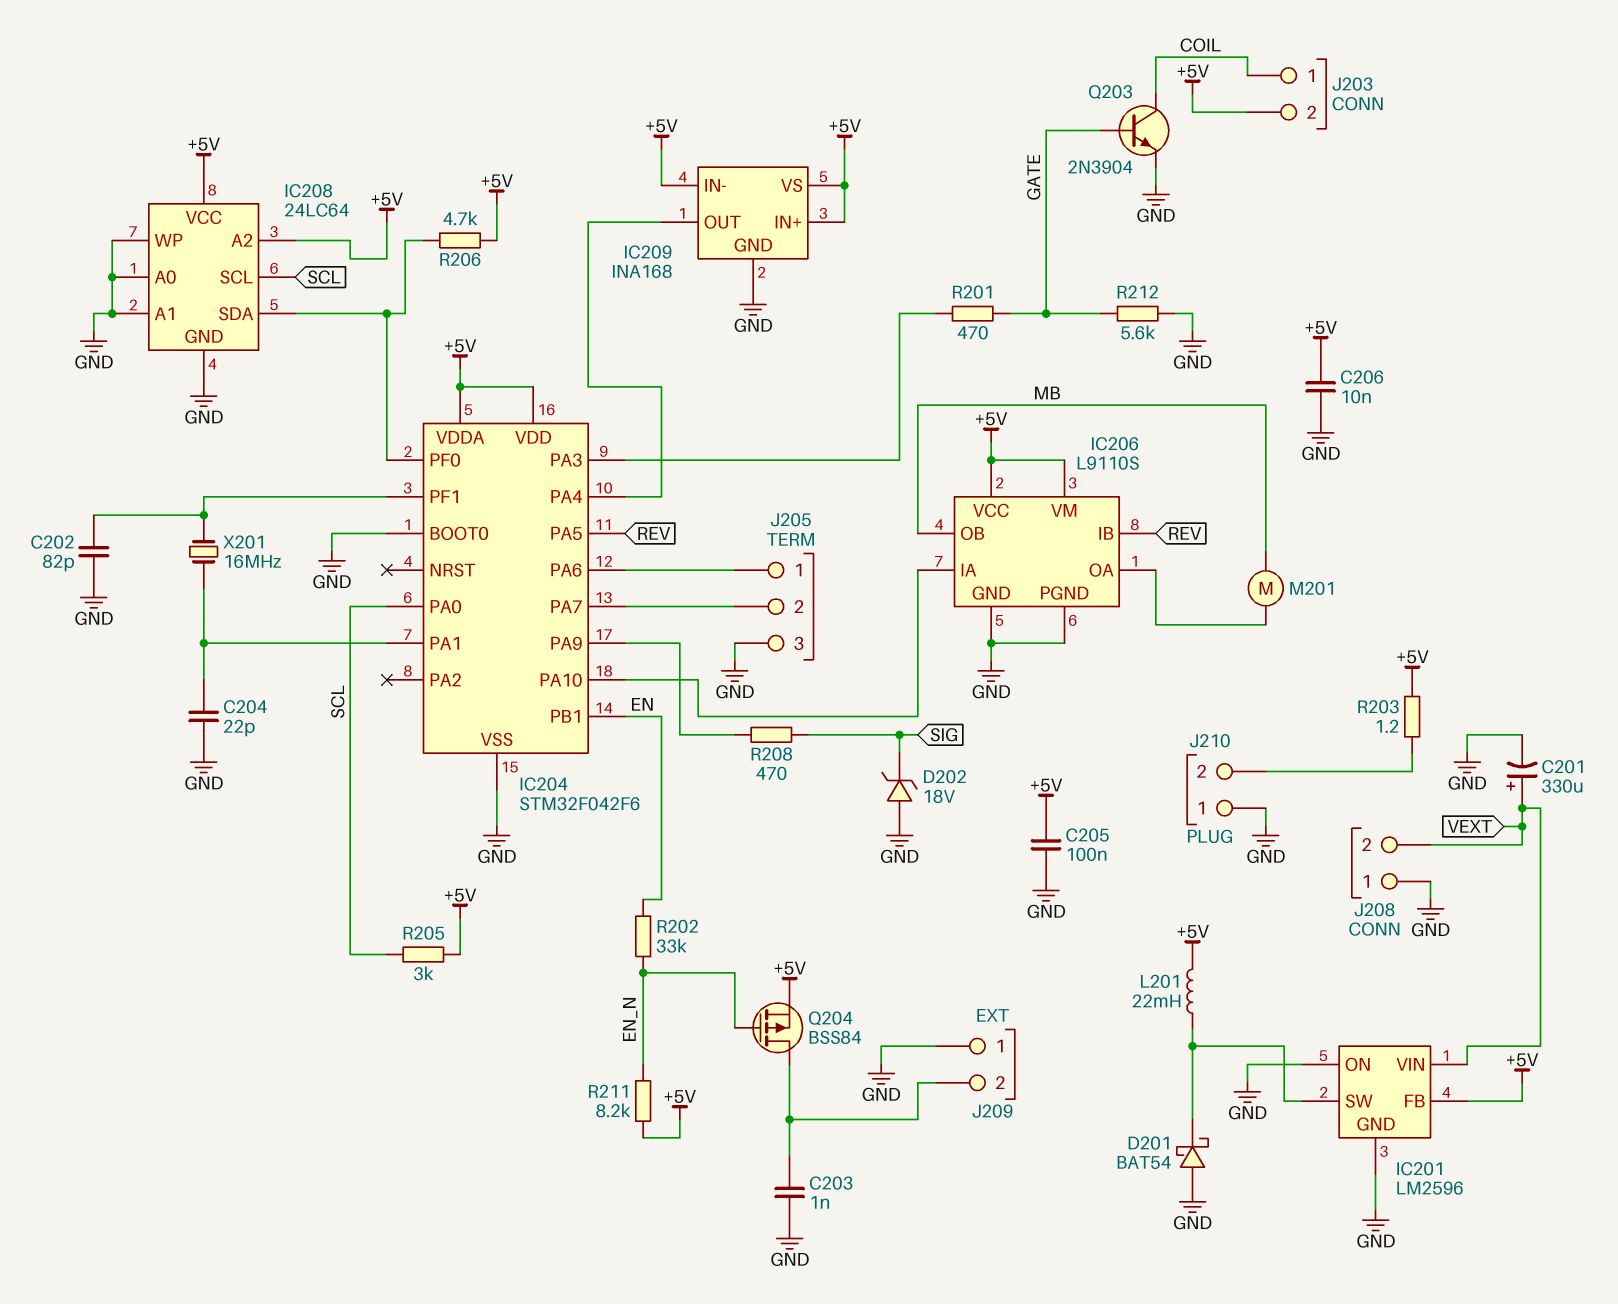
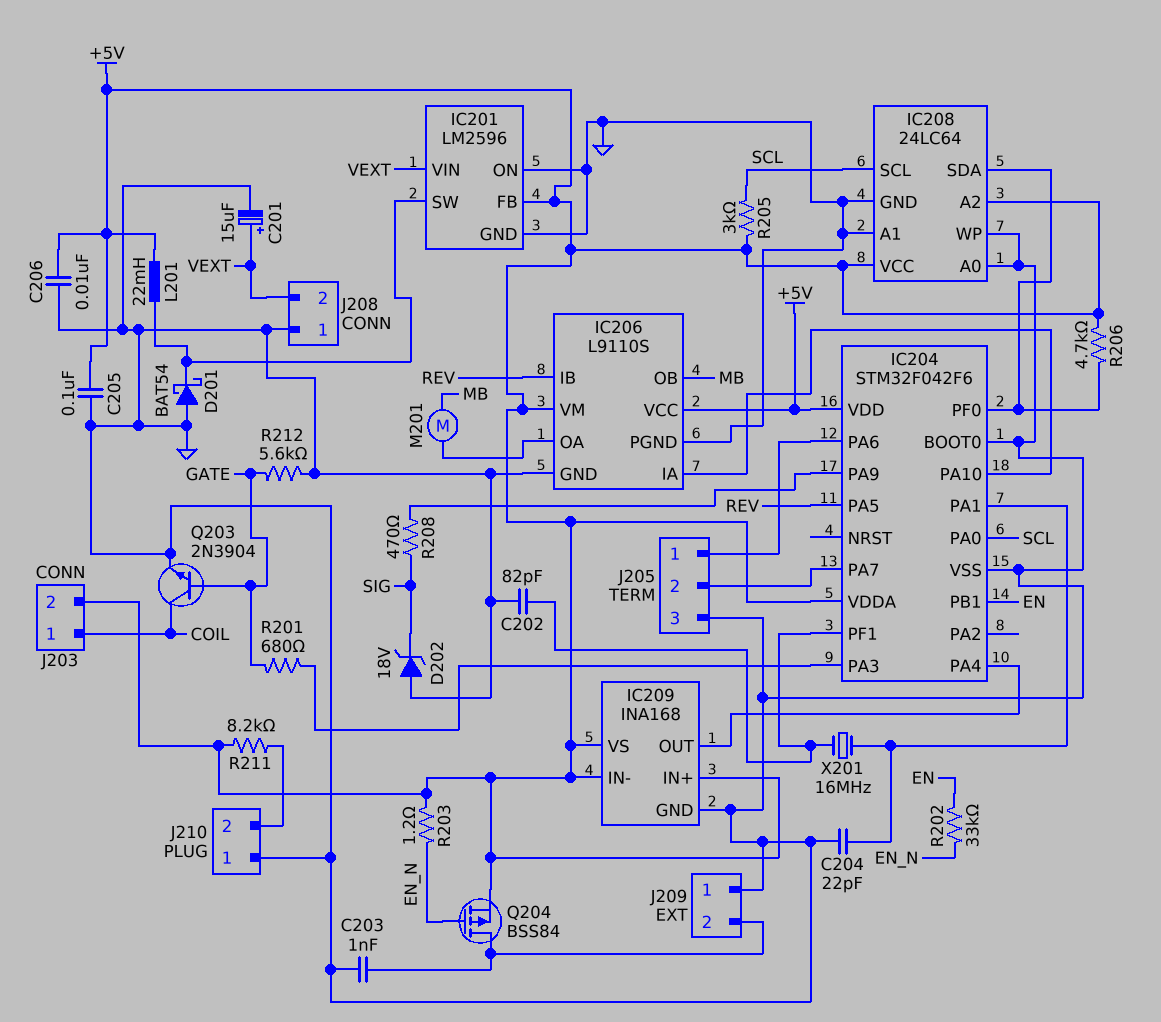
C201: 330uF (plus VEXT, minus GND) -> 15uF (plus VEXT, minus GND)
R201: 470 (GATE, IC204/PA3) -> 680 (GATE, IC204/PA3)
R203: 1.2 (+5V, J210/2) -> 1.2 (+5V, EN_N)
R211: 8.2k (+5V, EN_N) -> 8.2k (+5V, J210/2)

